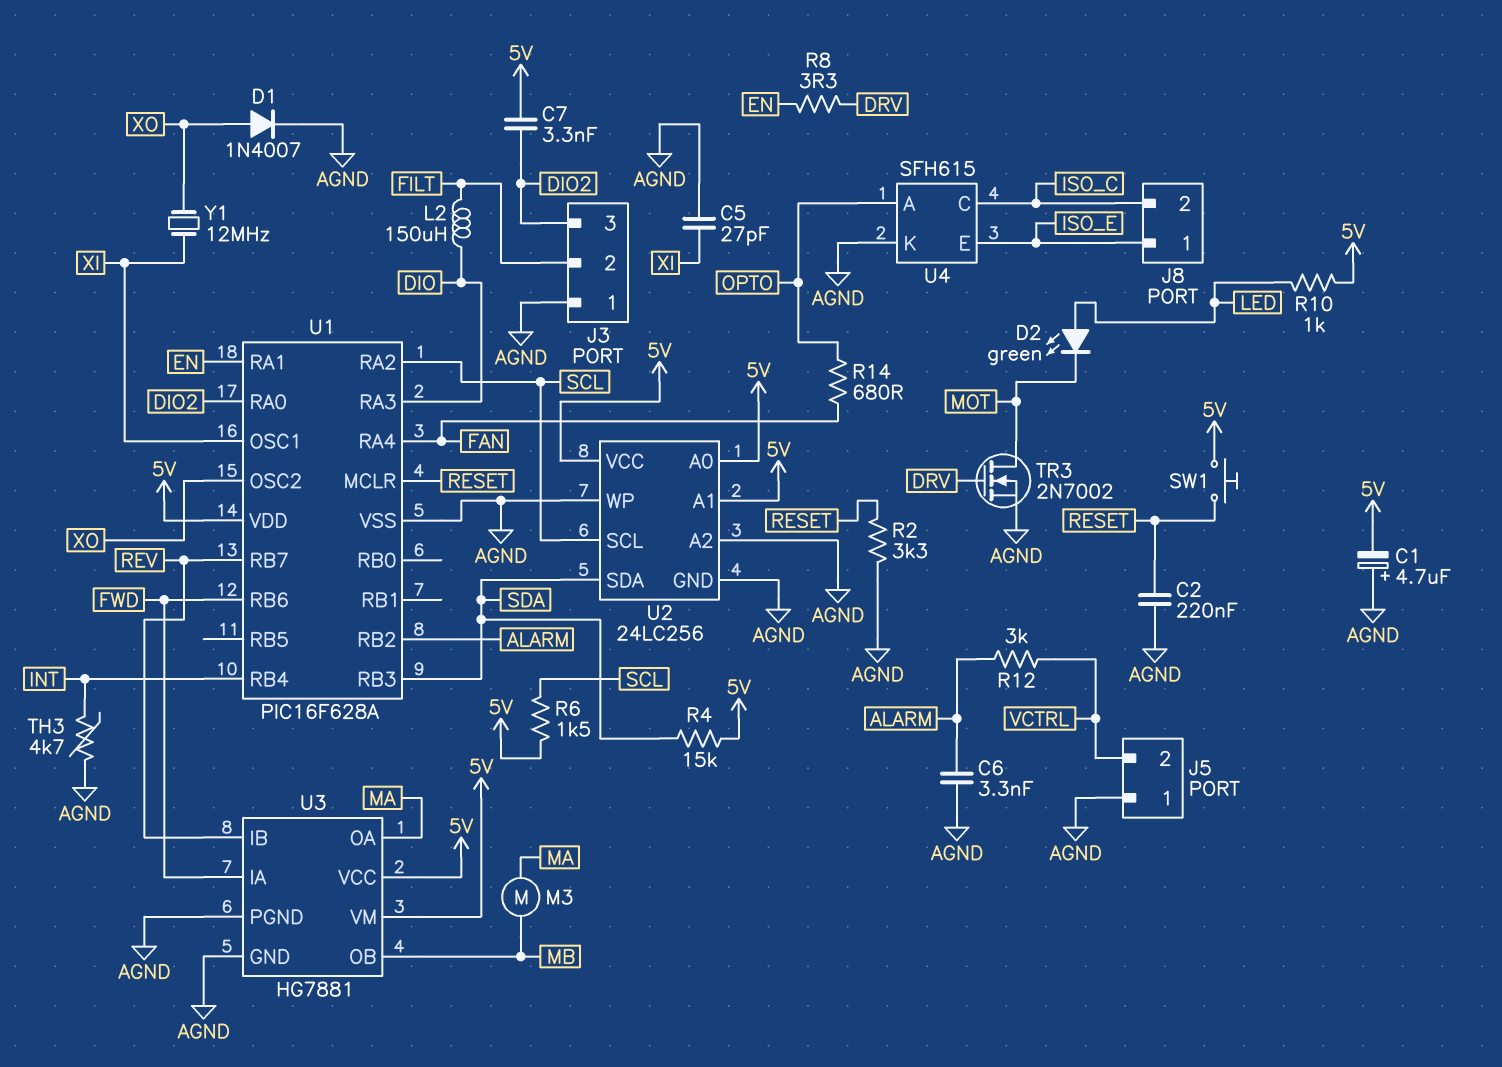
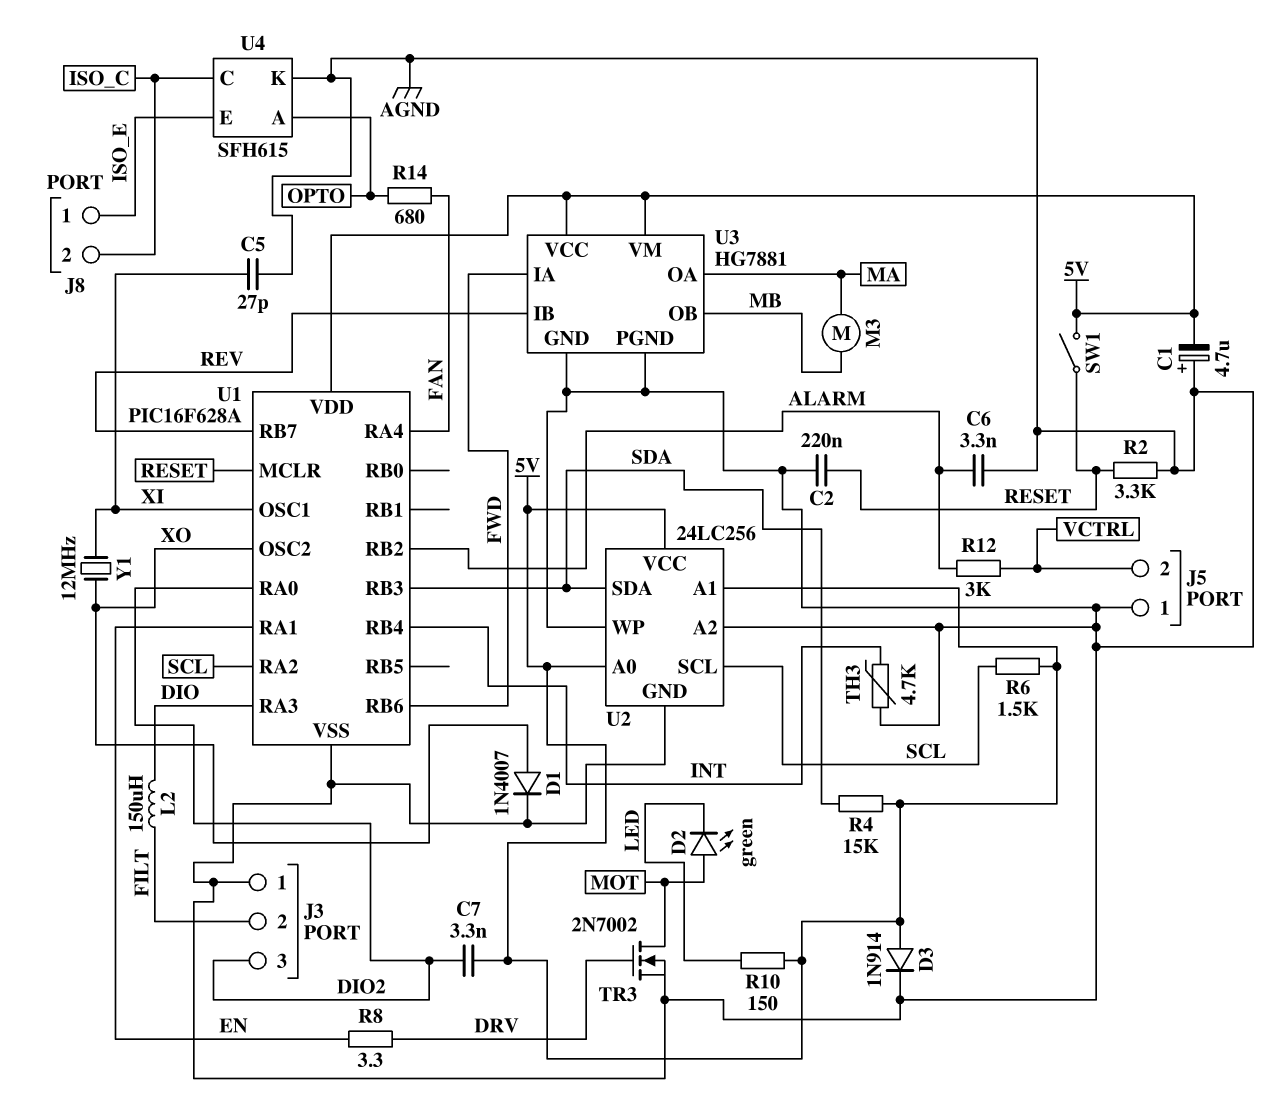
D2: LED green (A LED, K MOT) -> LED green (A MOT, K LED)
D3: none -> diode 1N914 (A 5V, K AGND)
R10: 1k (5V, LED) -> 150 (5V, LED)
SW1: button (5V, RESET) -> switch (5V, RESET)

